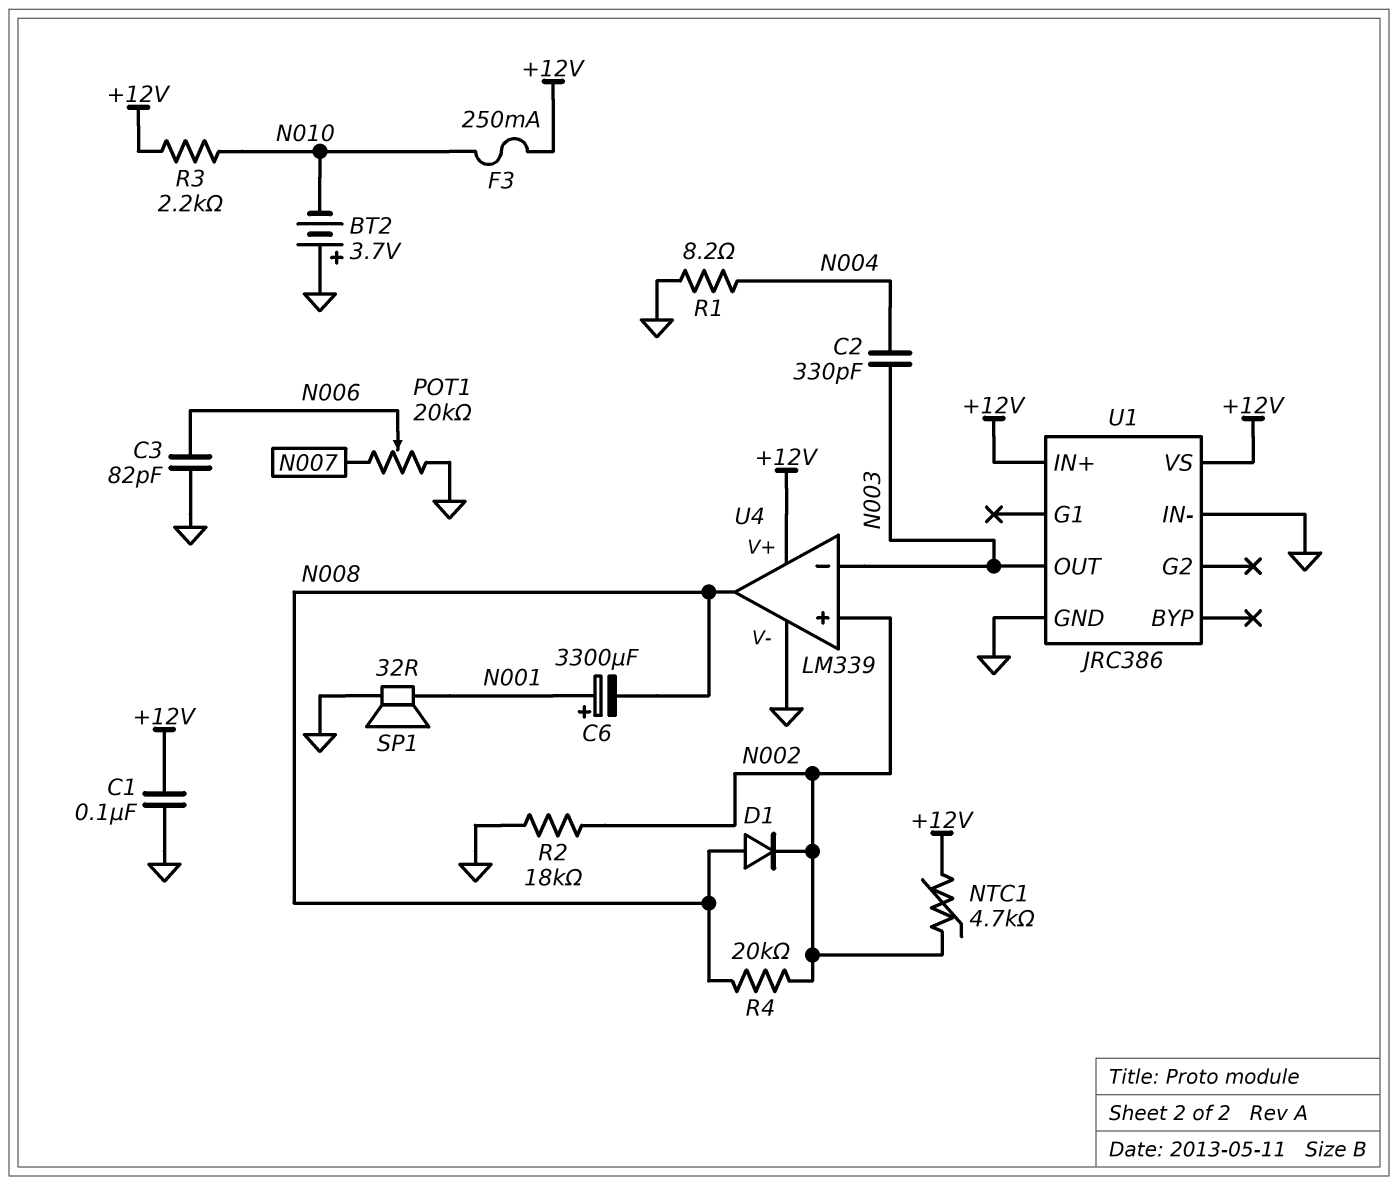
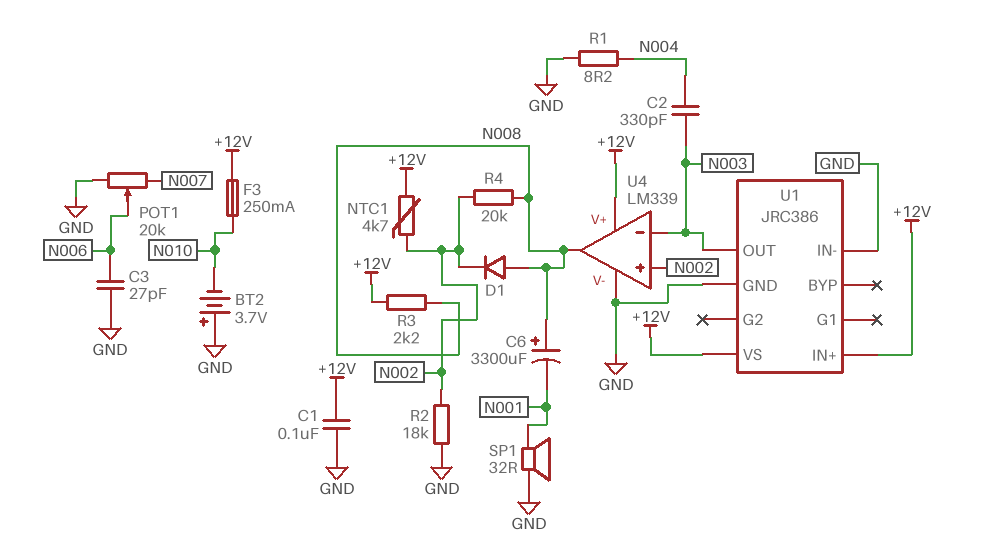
C3: 82pF (GND, N006) -> 27pF (GND, N006)
C6: 3300uF (plus N001, minus N008) -> 3300uF (plus N008, minus N001)
R3: 2.2k (+12V, N010) -> 2.2k (+12V, N008)

